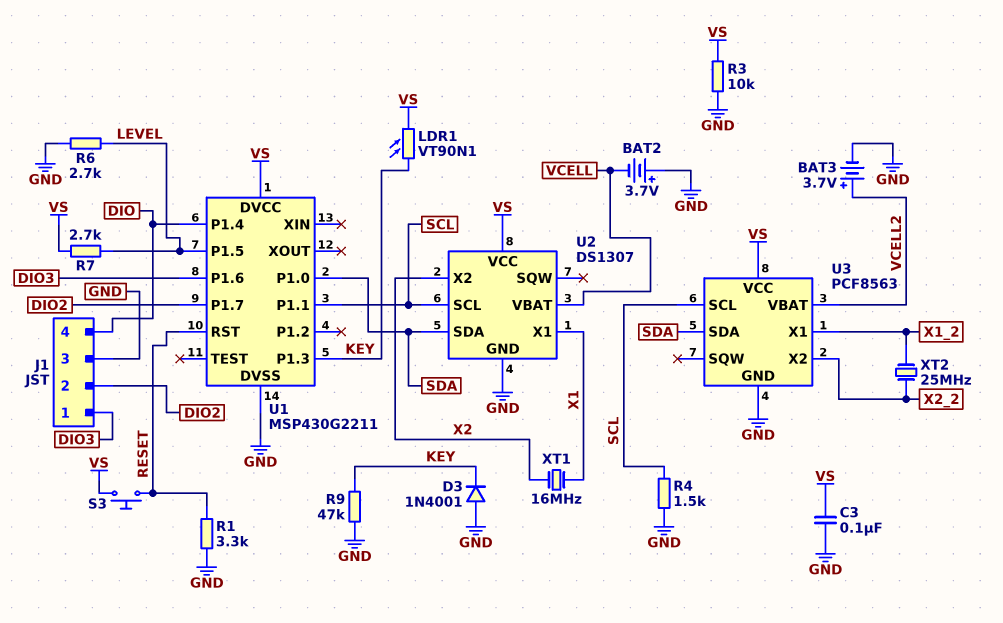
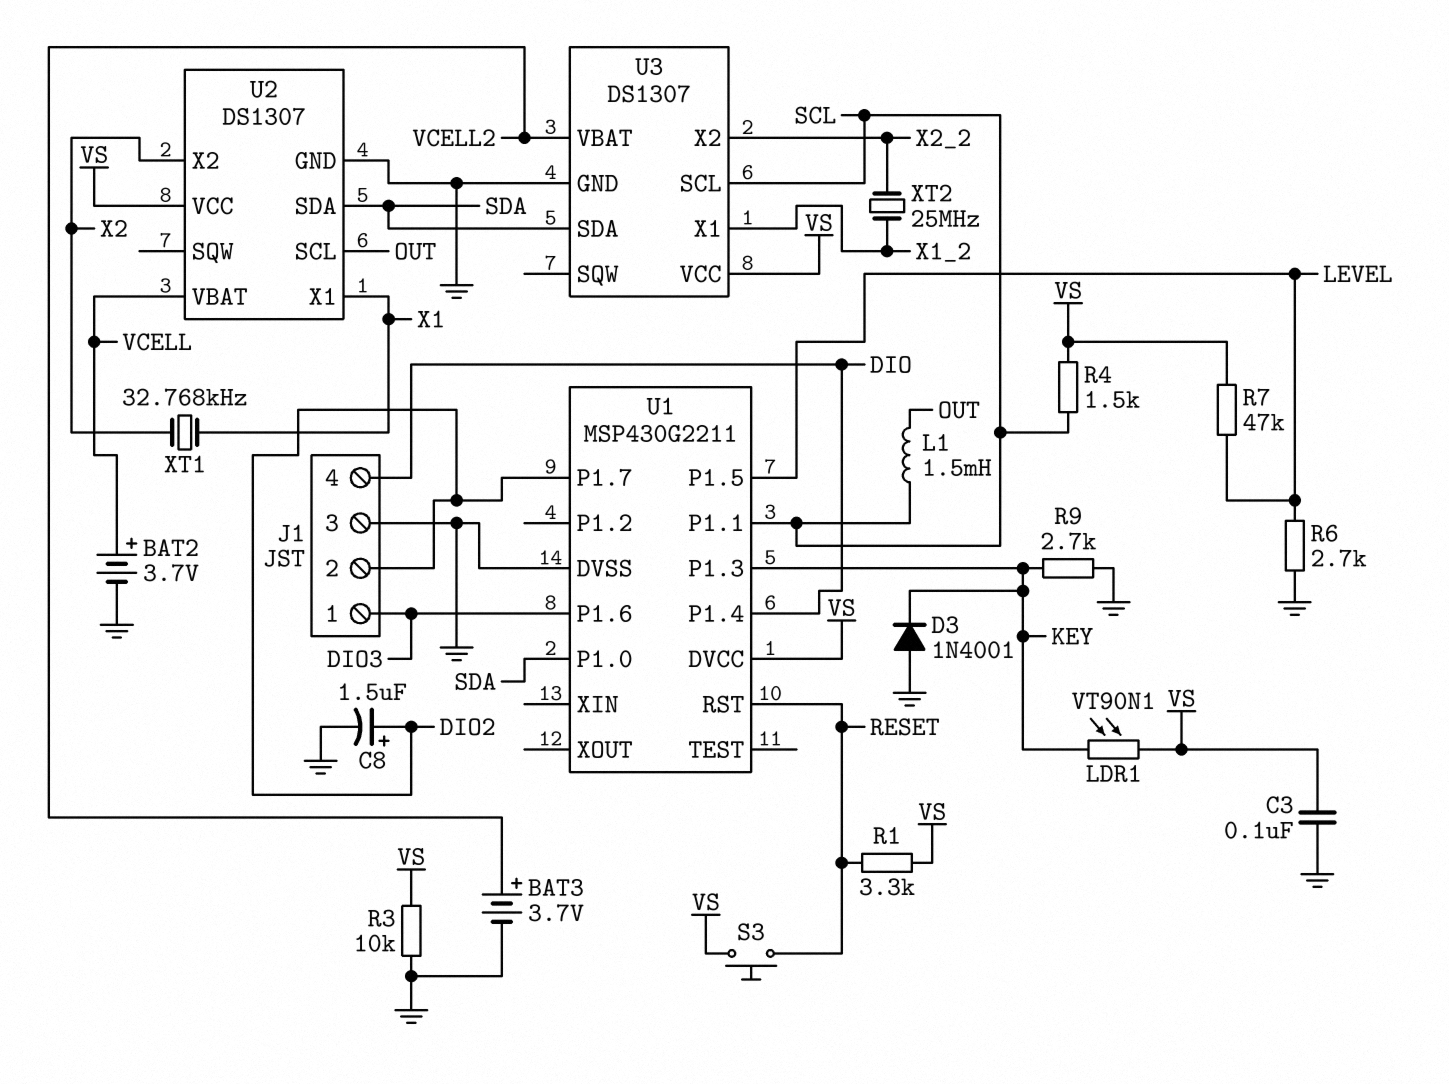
BAT2: 3.7V (plus GND, minus VCELL) -> 3.7V (plus VCELL, minus GND)
C8: none -> 1.5uF (plus DIO2, minus GND)
L1: none -> 1.5mH (OUT, SCL)
R1: 3.3k (GND, RESET) -> 3.3k (RESET, VS)
R4: 1.5k (GND, SCL) -> 1.5k (SCL, VS)
R7: 2.7k (LEVEL, VS) -> 47k (LEVEL, VS)
R9: 47k (GND, KEY) -> 2.7k (GND, KEY)
U2 pin SCL: SCL -> OUT
U3: PCF8563 -> DS1307
XT1: 16MHz (X1, X2) -> 32.768kHz (X1, X2)

